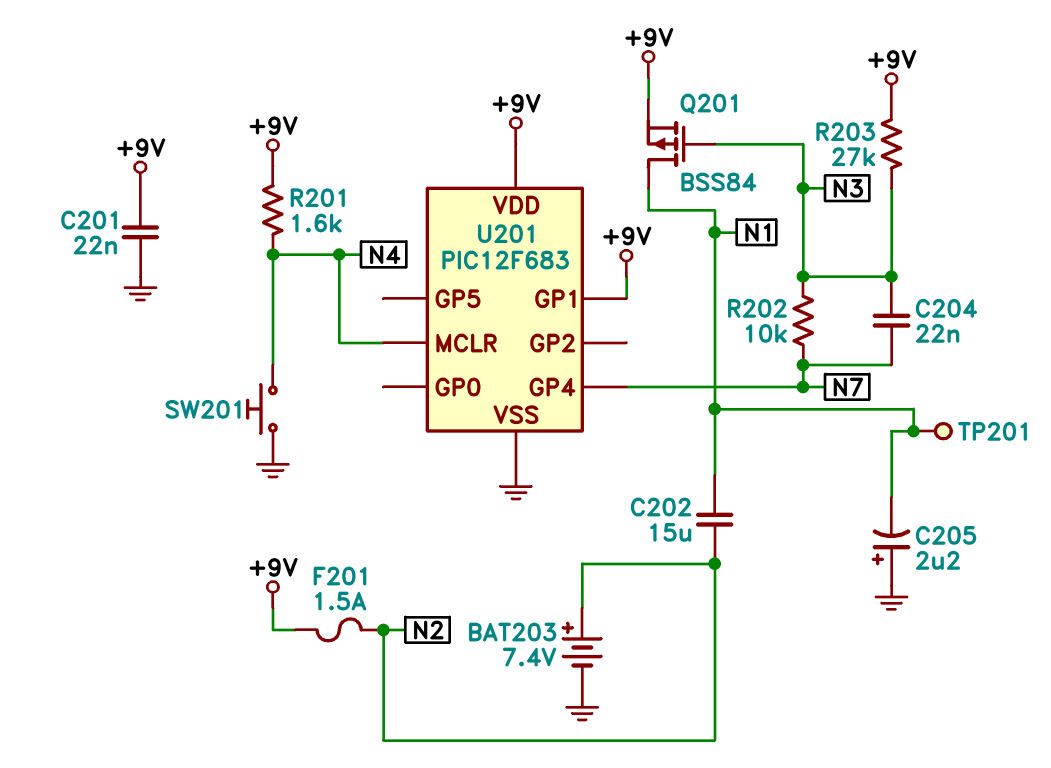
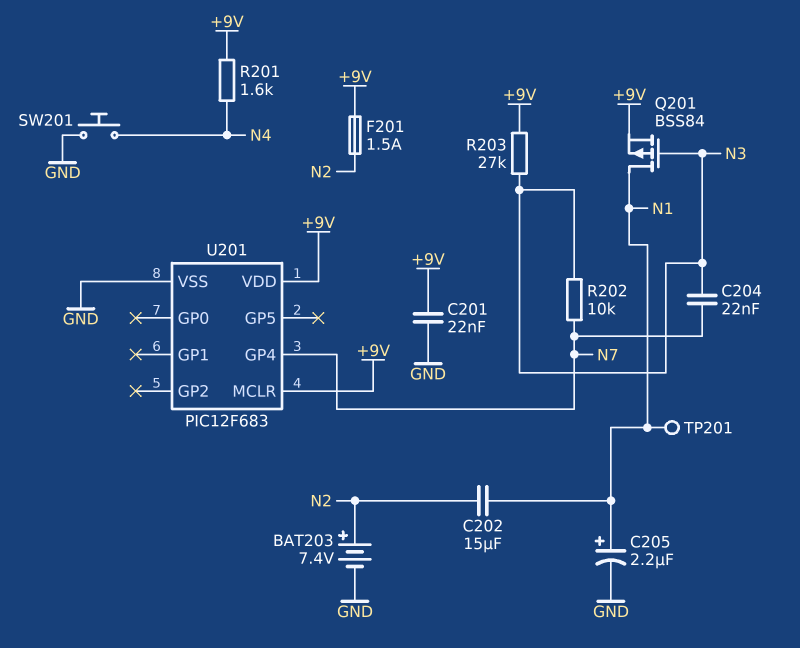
C205: 2.2uF (plus GND, minus N1) -> 2.2uF (plus N1, minus GND)
U201 pin GP1: +9V -> none
U201 pin MCLR: N4 -> +9V

